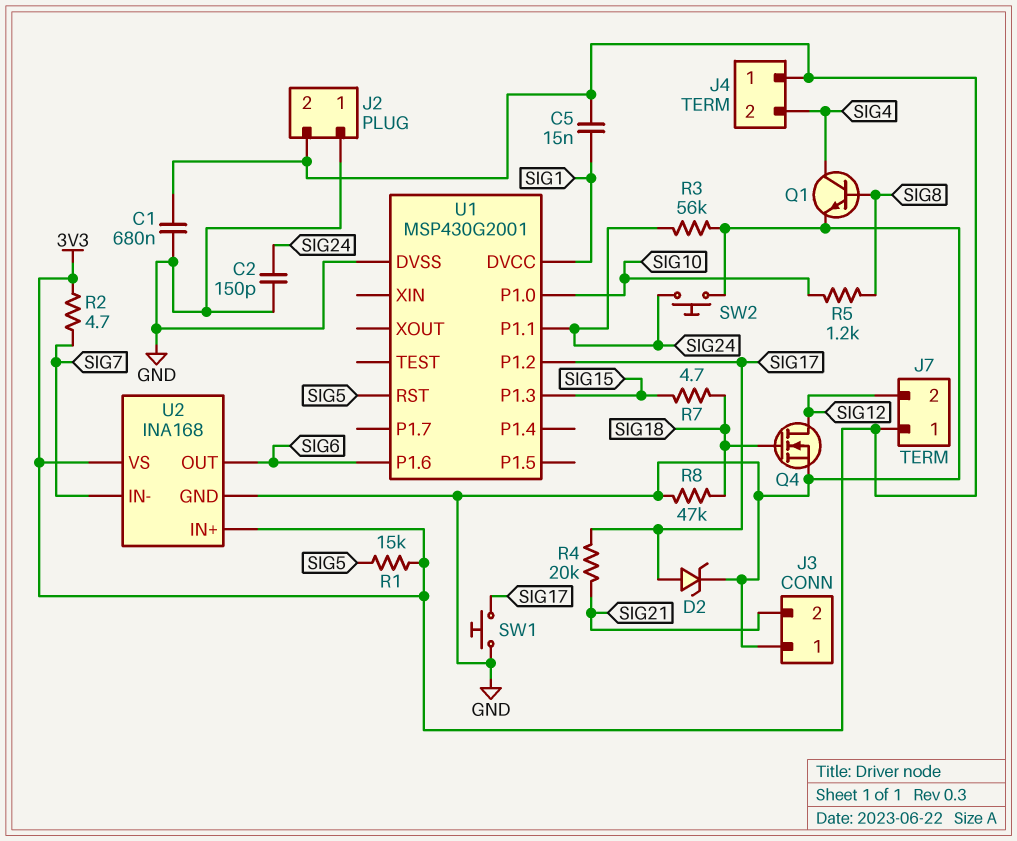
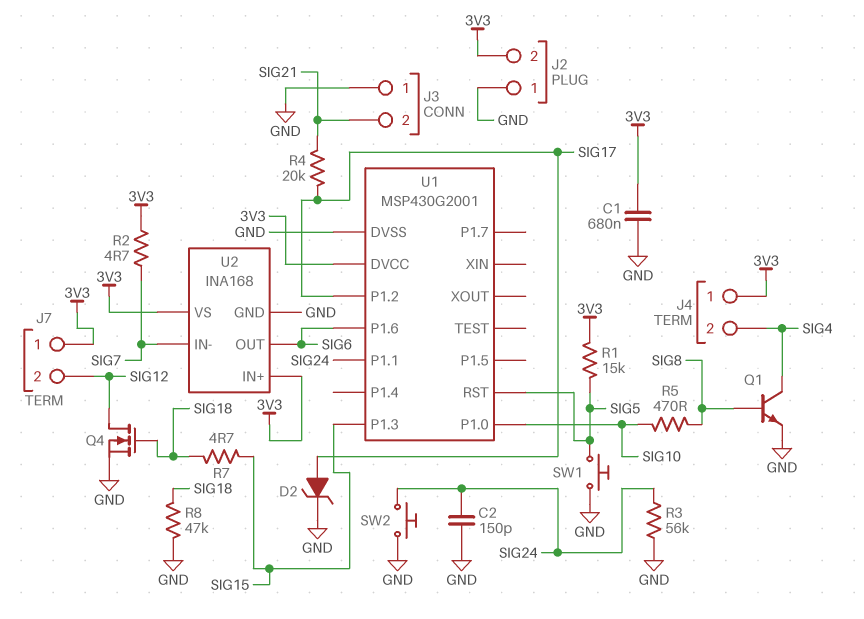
C5: 15nF (3V3, SIG1) -> none
R5: 1.2k (SIG8, SIG10) -> 470 (SIG8, SIG10)
SW1: button (GND, SIG17) -> button (GND, SIG5)
U1 pin DVCC: SIG1 -> 3V3

